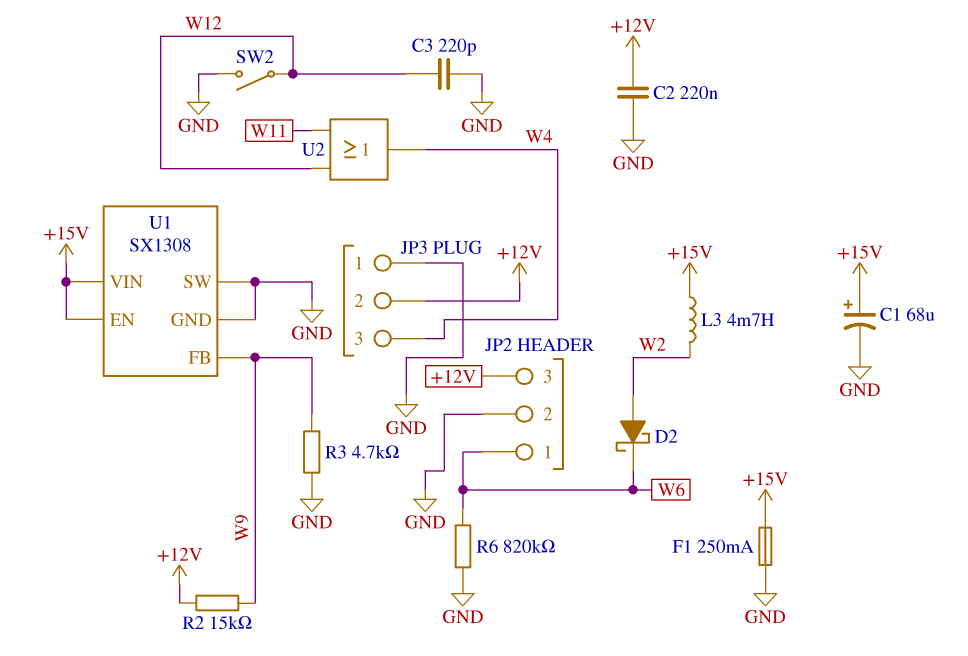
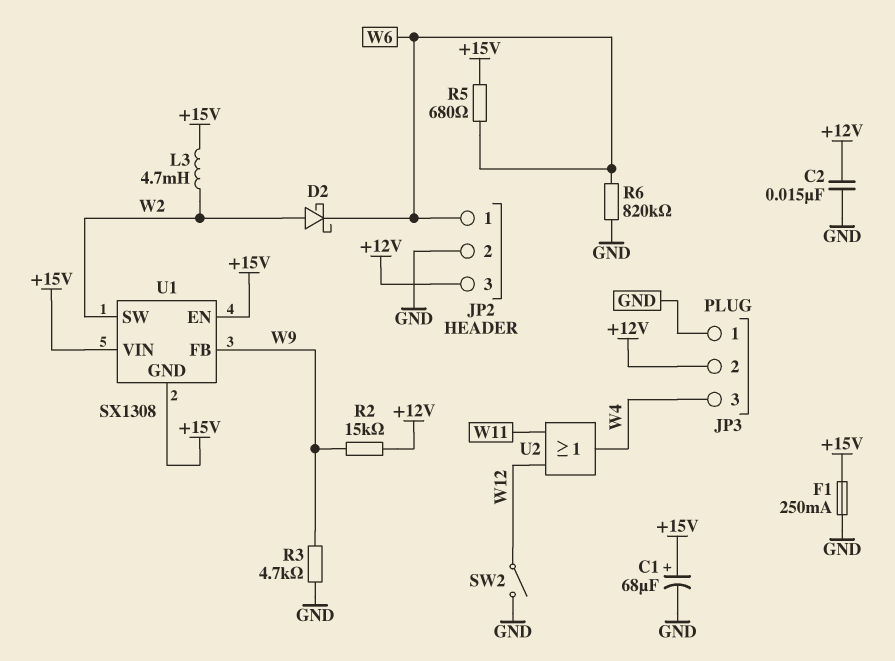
C2: 220nF (+12V, GND) -> 15nF (+12V, GND)
C3: 220pF (GND, W12) -> none
R5: none -> 680 (+15V, W6)
U1 pin GND: GND -> +15V
U1 pin SW: GND -> W2

